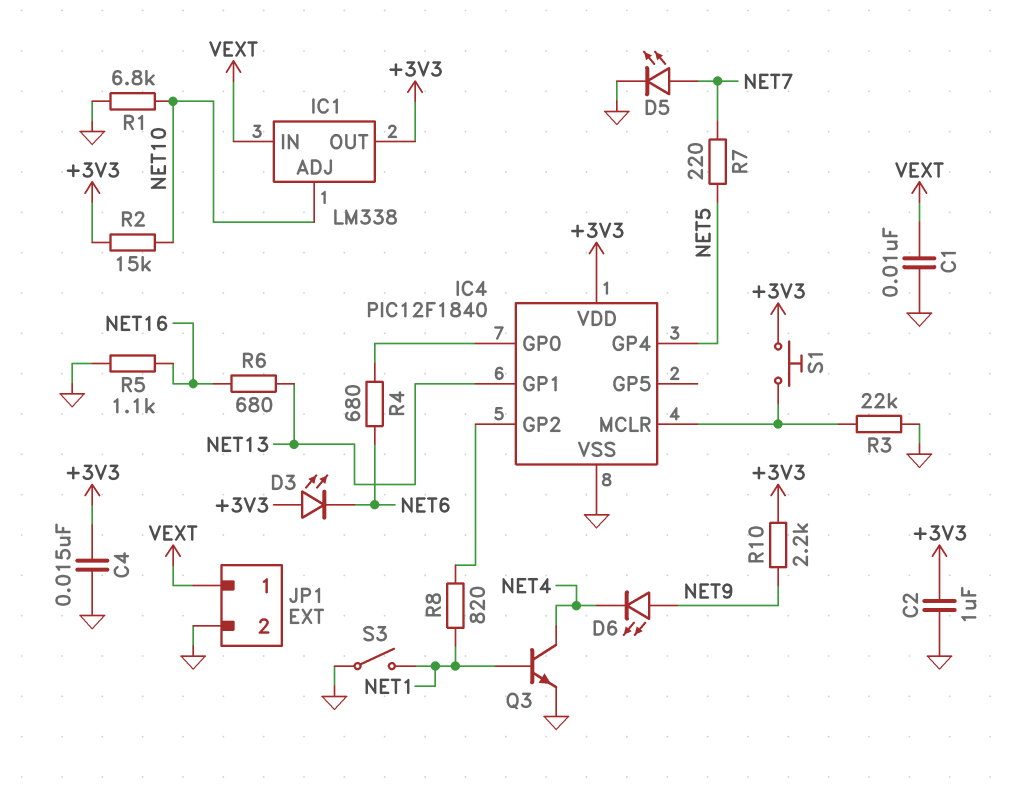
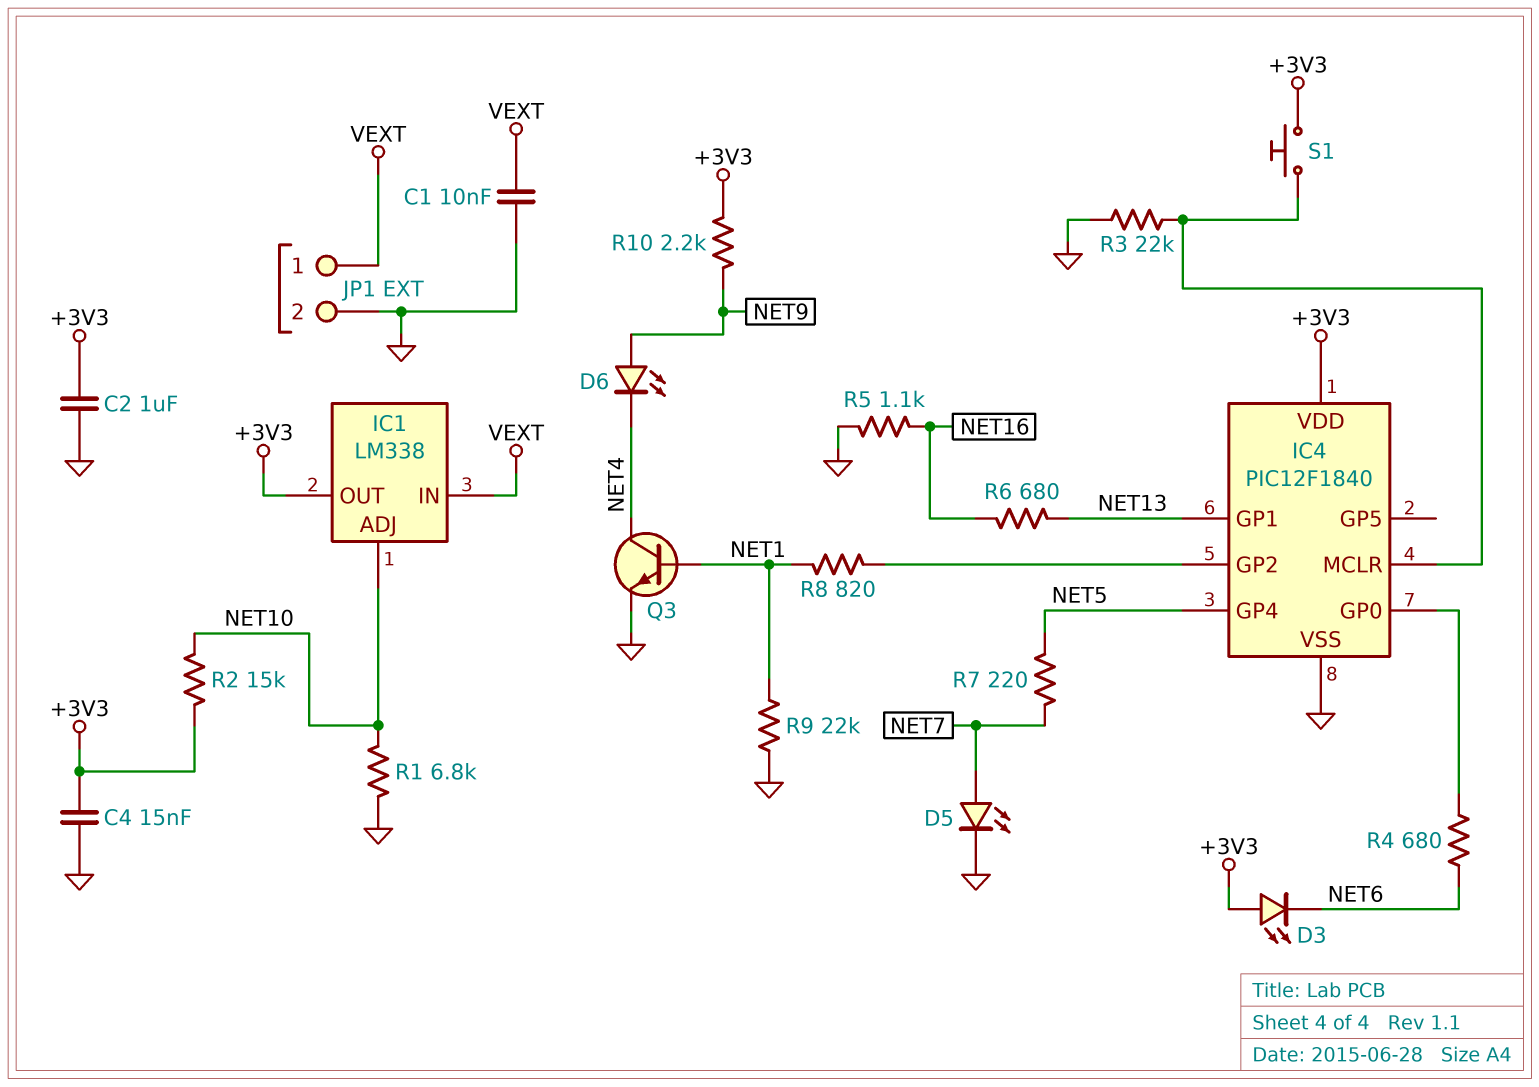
R9: none -> 22k (GND, NET1)
S3: switch (GND, NET1) -> none

